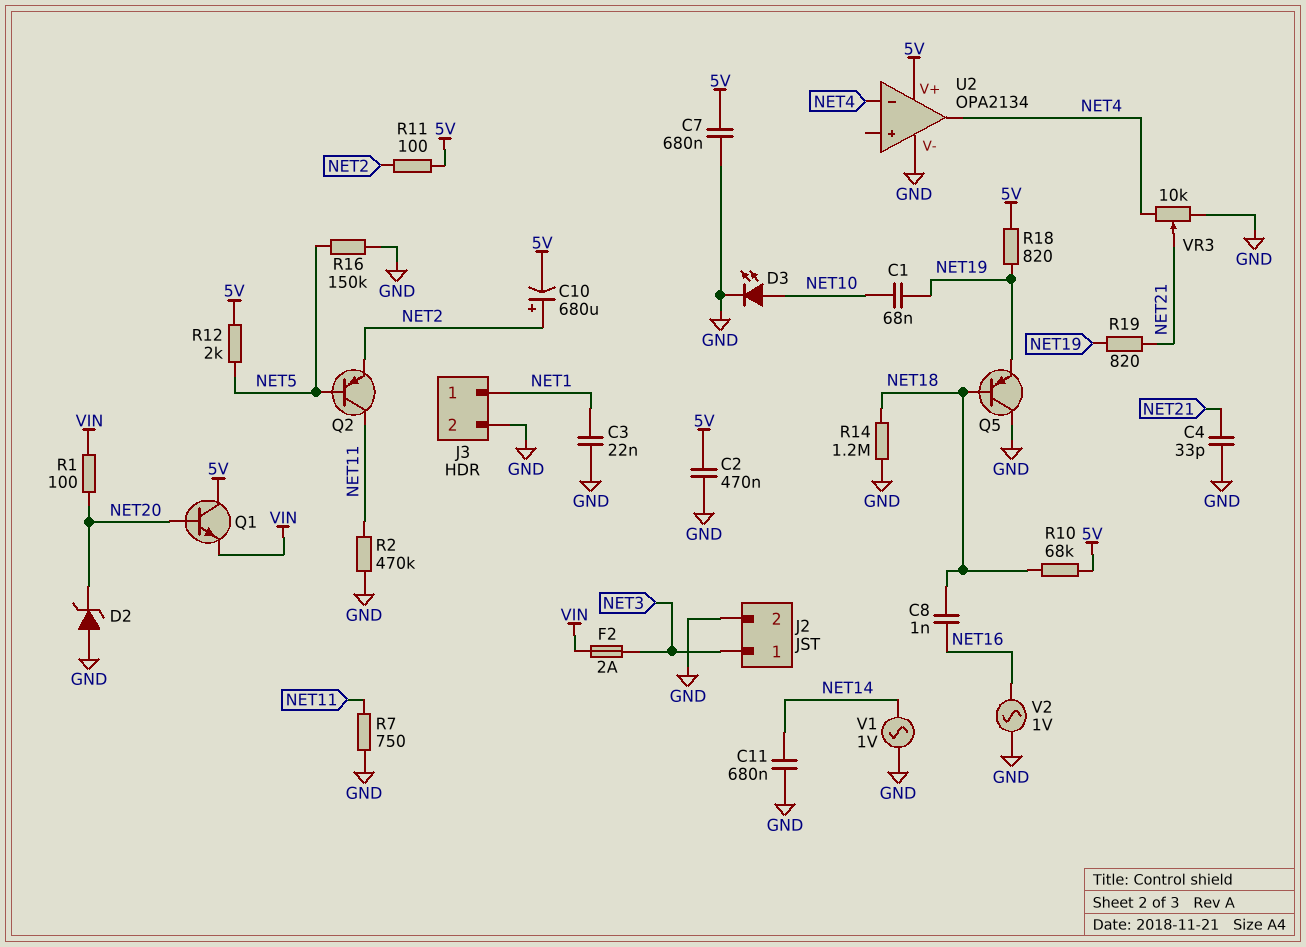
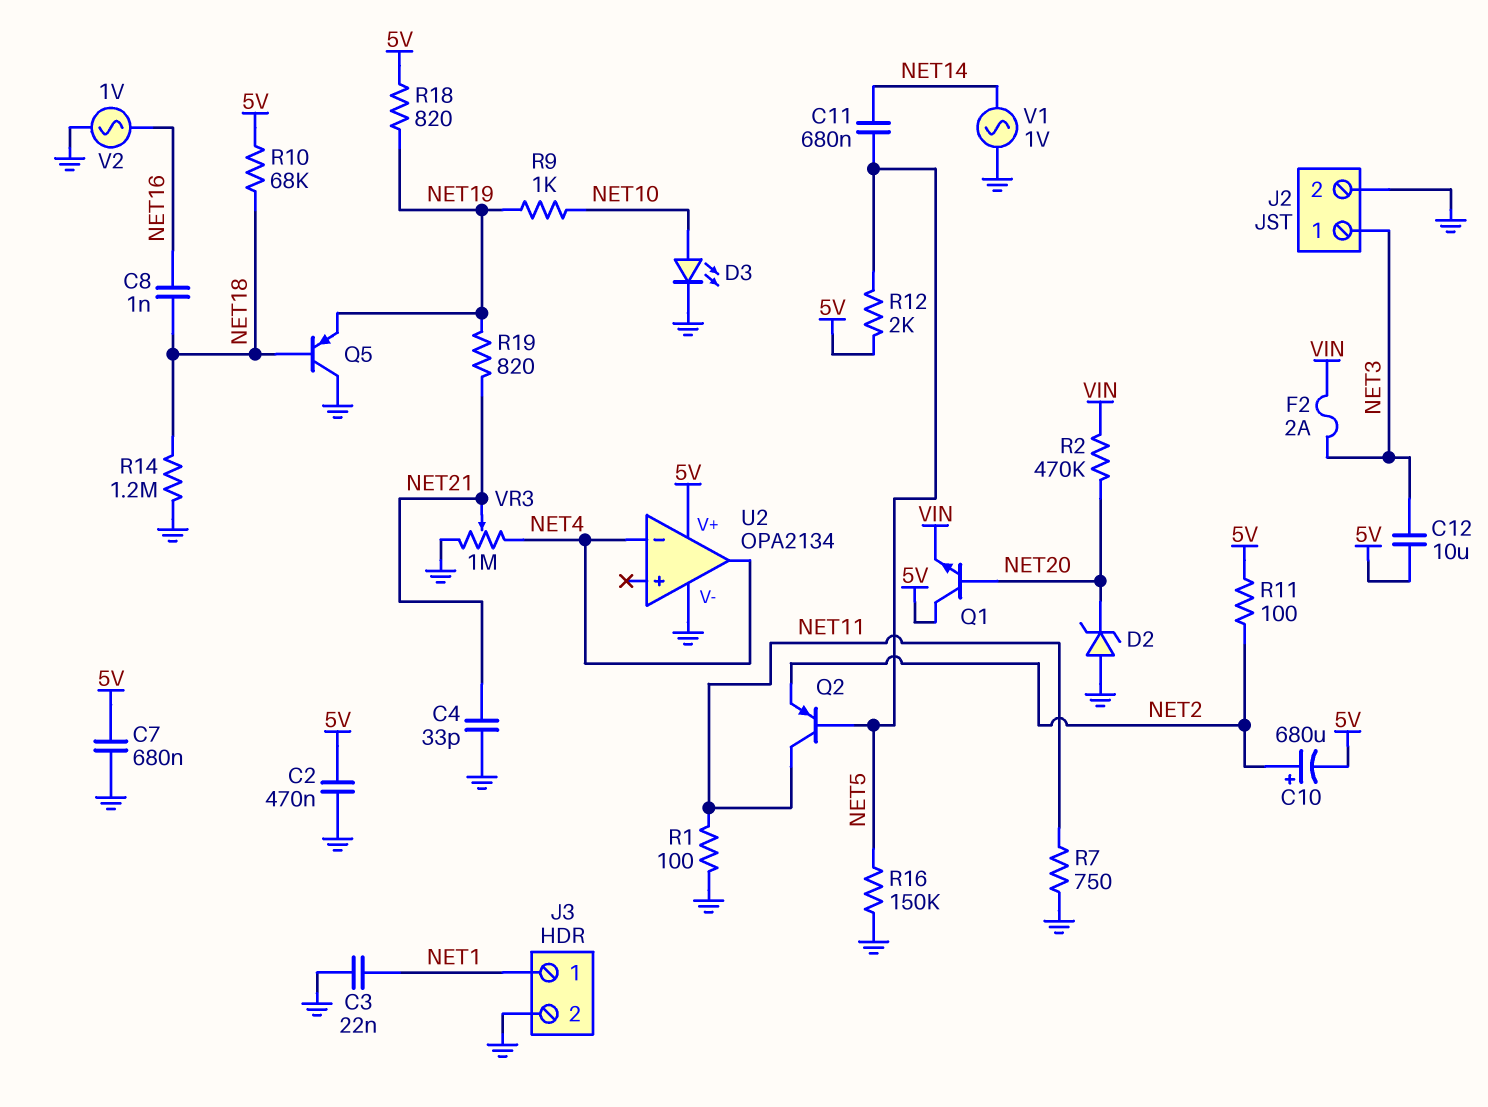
C1: 68nF (NET10, NET19) -> none
C11: 680nF (GND, NET14) -> 680nF (NET5, NET14)
C12: none -> 10uF (5V, NET3)
R1: 100 (NET20, VIN) -> 100 (GND, NET11)
R2: 470k (GND, NET11) -> 470k (NET20, VIN)
R9: none -> 1k (NET10, NET19)
VR3: 10k (GND, NET4, wiper NET21) -> 1M (GND, NET4, wiper NET21)

